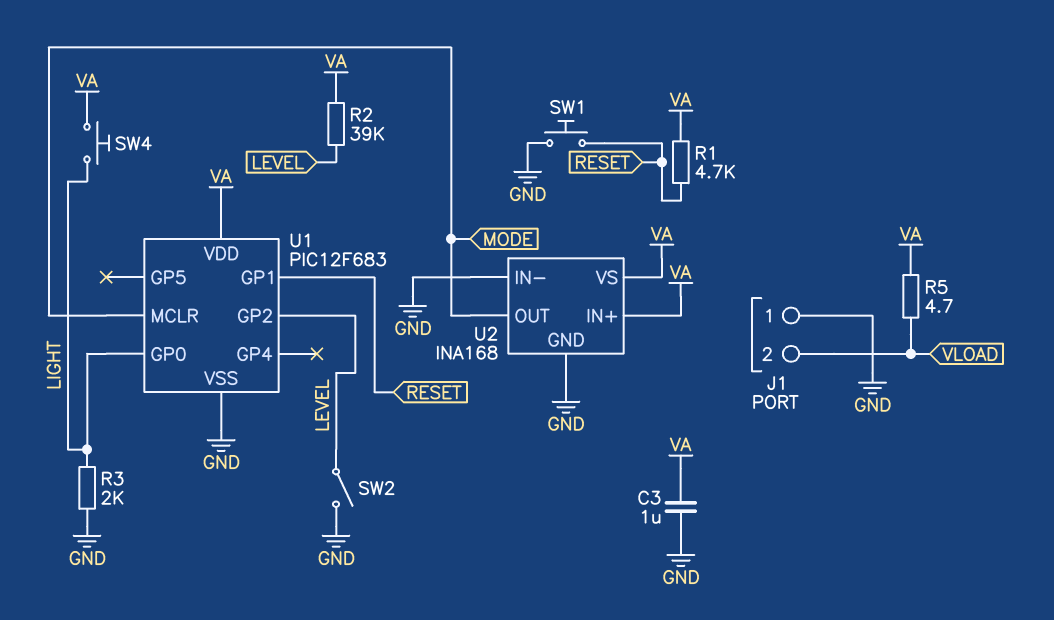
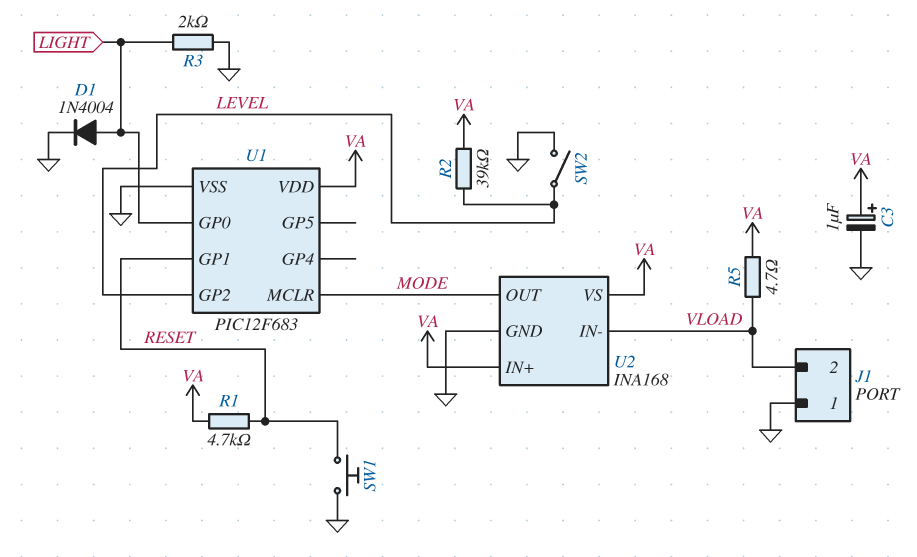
C3: 1uF (GND, VA) -> 1uF (plus VA, minus GND)
D1: none -> diode 1N4004 (A LIGHT, K GND)
SW4: button (LIGHT, VA) -> none
U2 pin IN-: GND -> VLOAD

